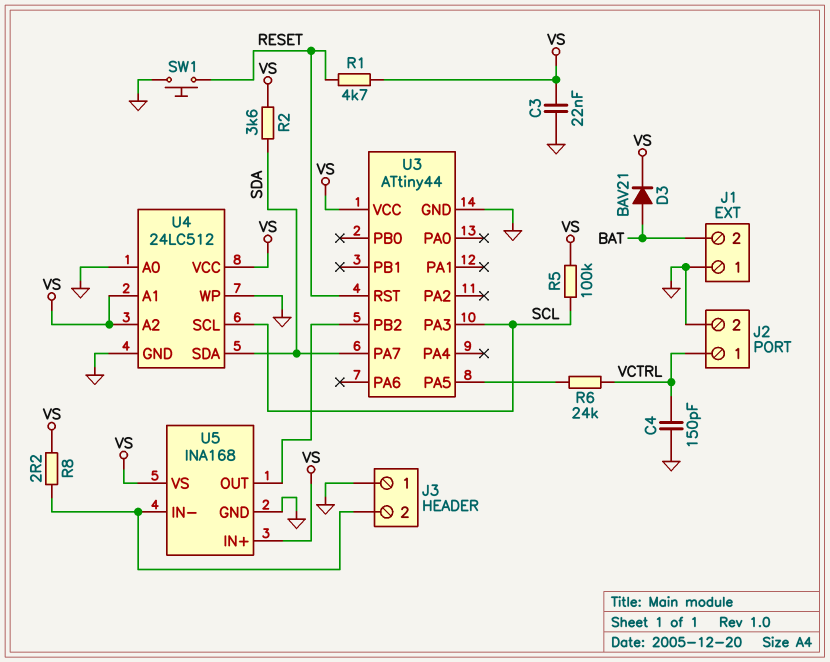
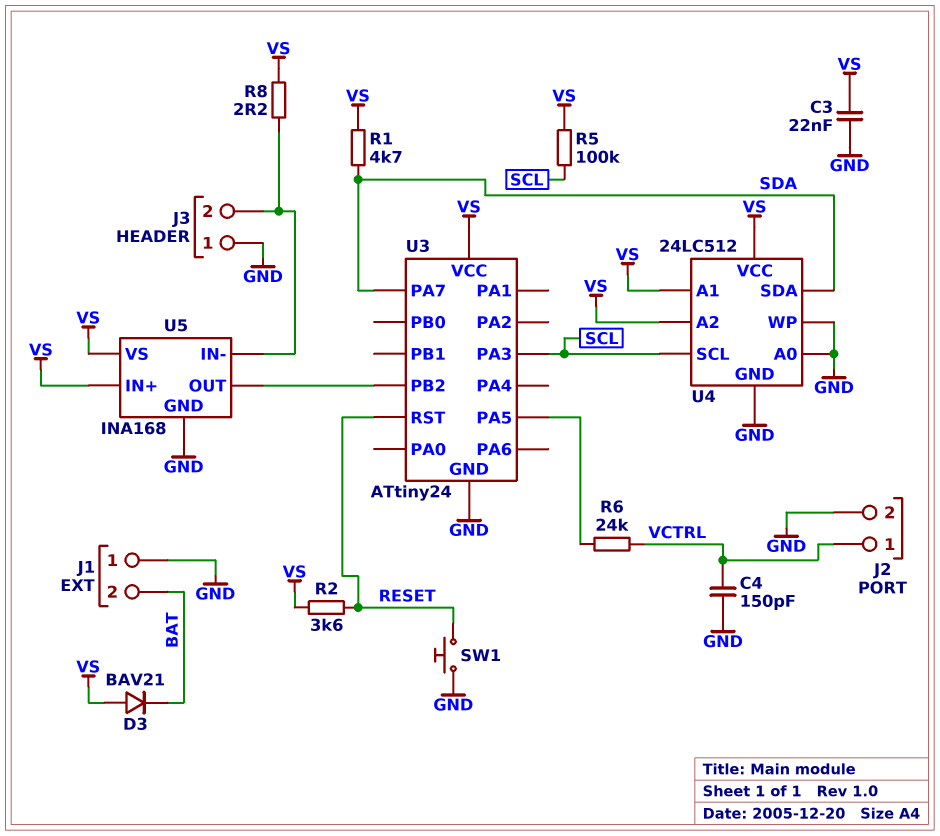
D3: diode BAV21 (A BAT, K VS) -> diode BAV21 (A VS, K BAT)
R1: 4.7k (RESET, VS) -> 4.7k (SDA, VS)
R2: 3.6k (SDA, VS) -> 3.6k (RESET, VS)
U3: ATtiny44 -> ATtiny24

